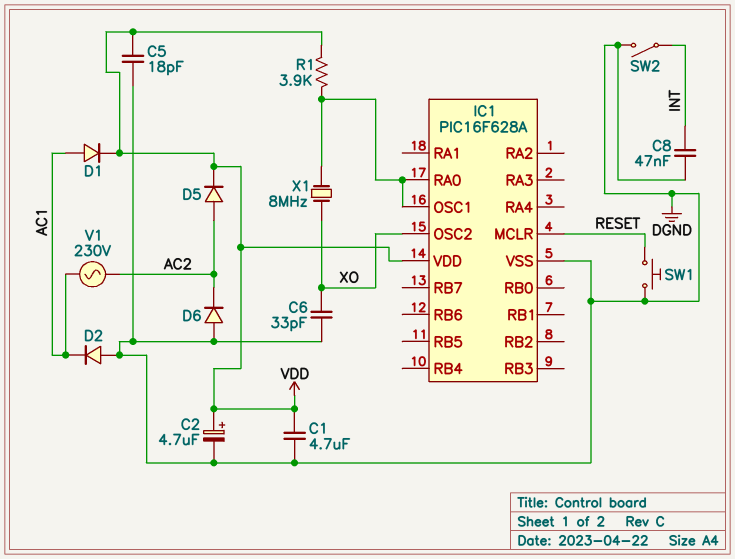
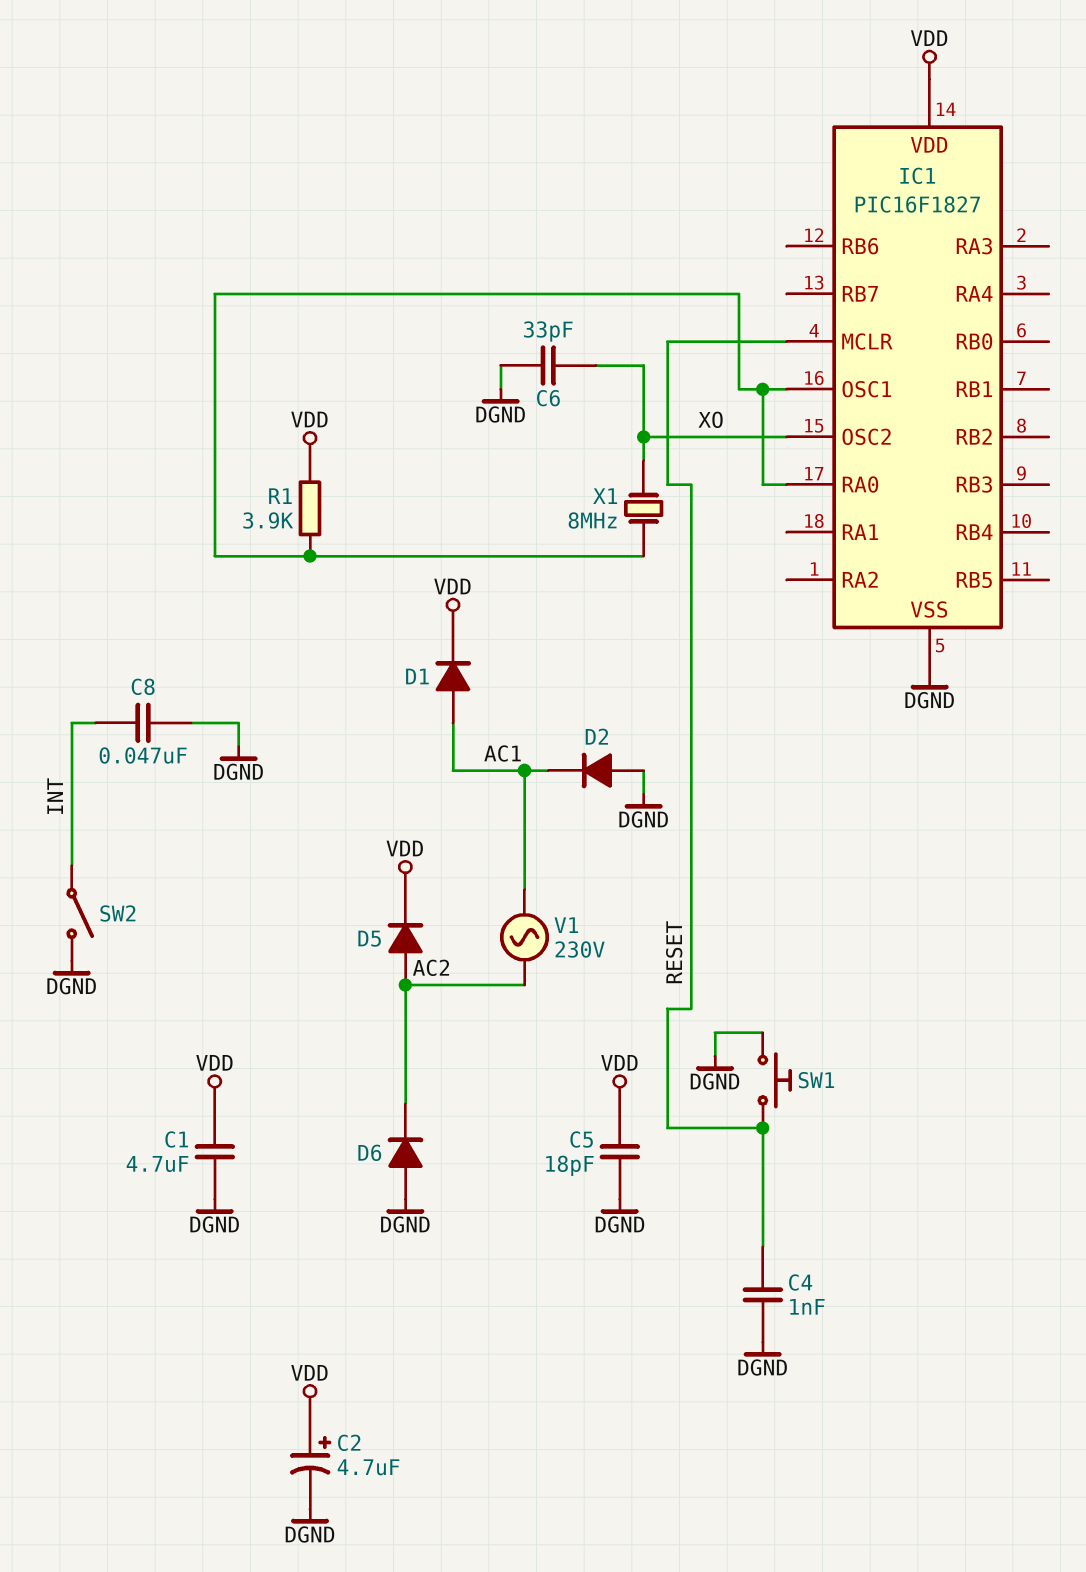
C4: none -> 1nF (DGND, RESET)
IC1: PIC16F628A -> PIC16F1827

